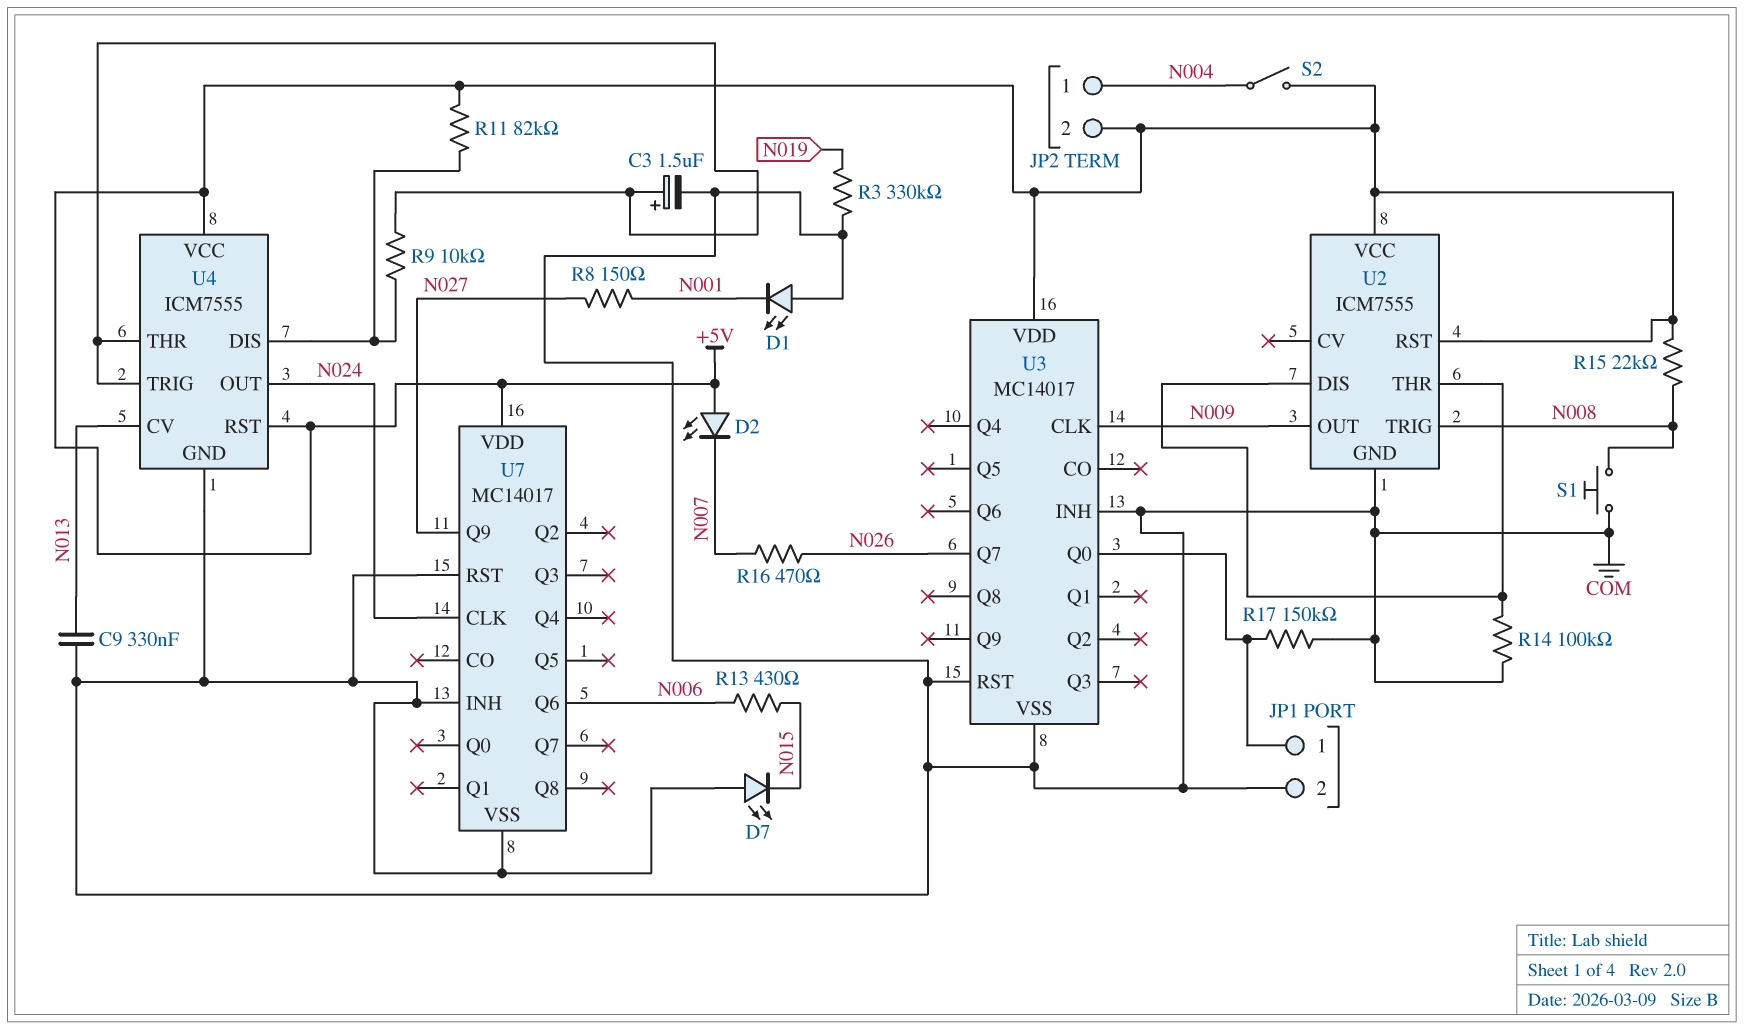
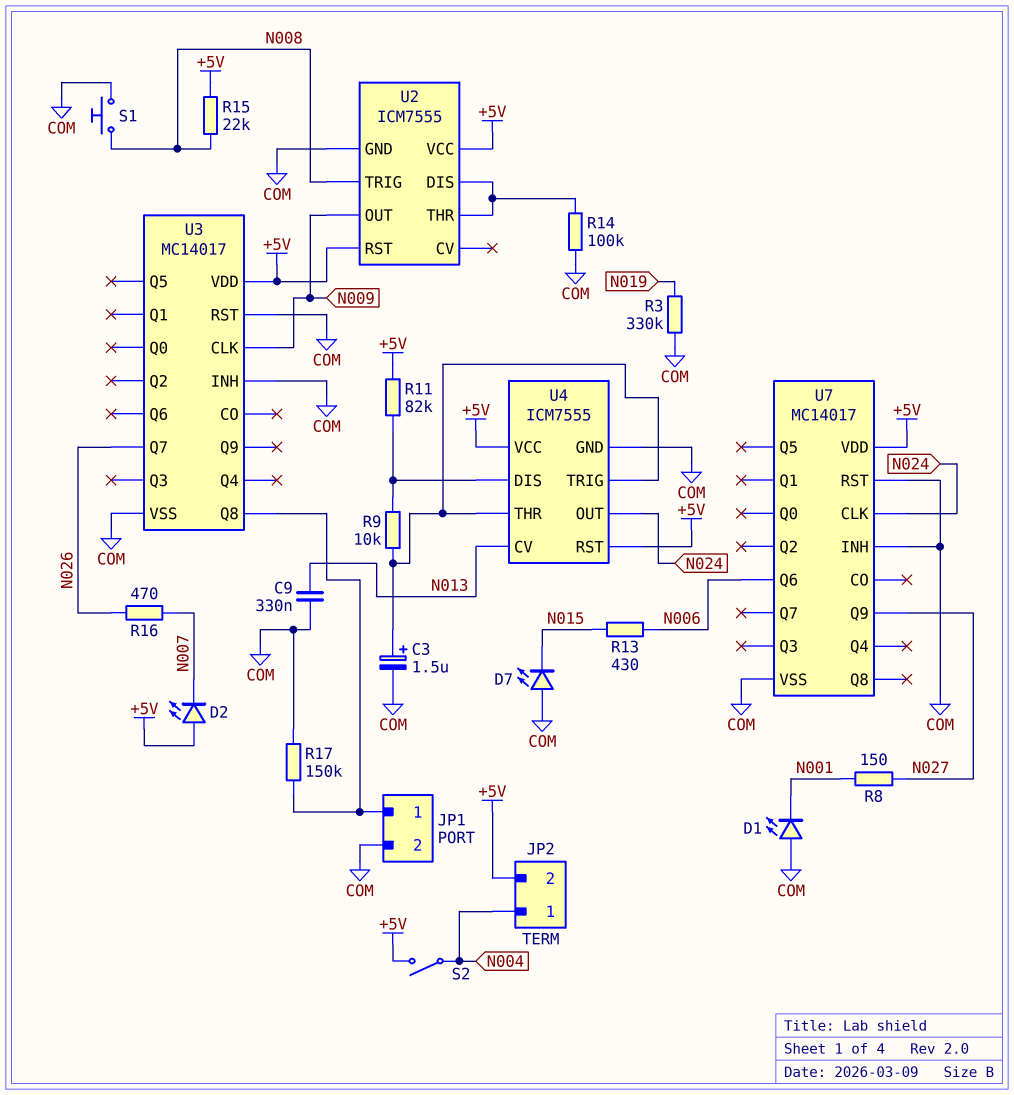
U3 pin Q0: JP1/1 -> none
U3 pin Q8: none -> JP1/1

